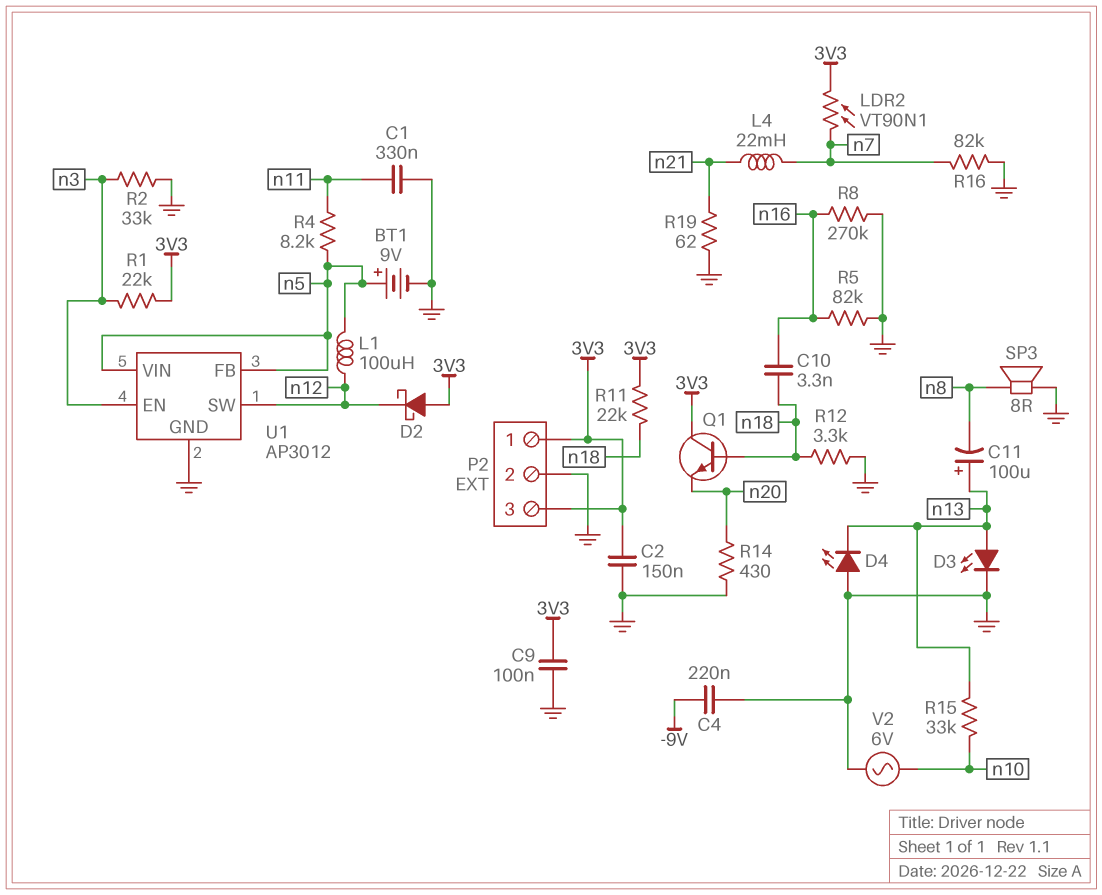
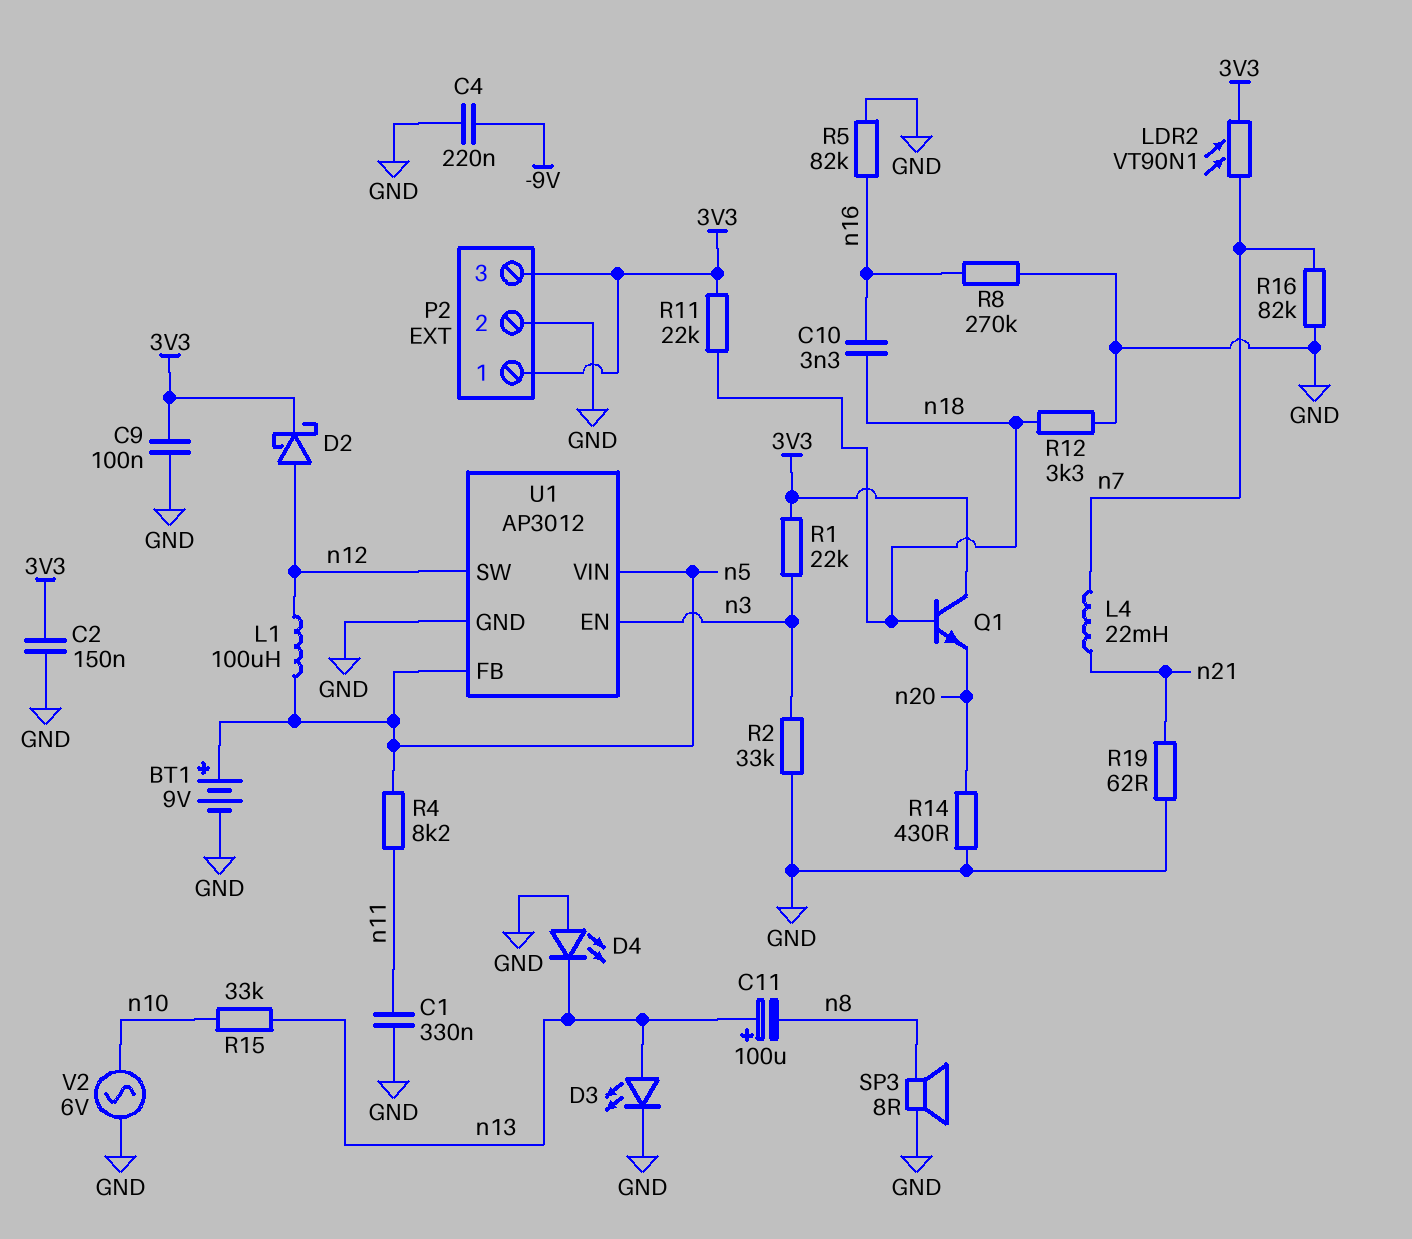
D2: schottky (A 3V3, K n12) -> schottky (A n12, K 3V3)

